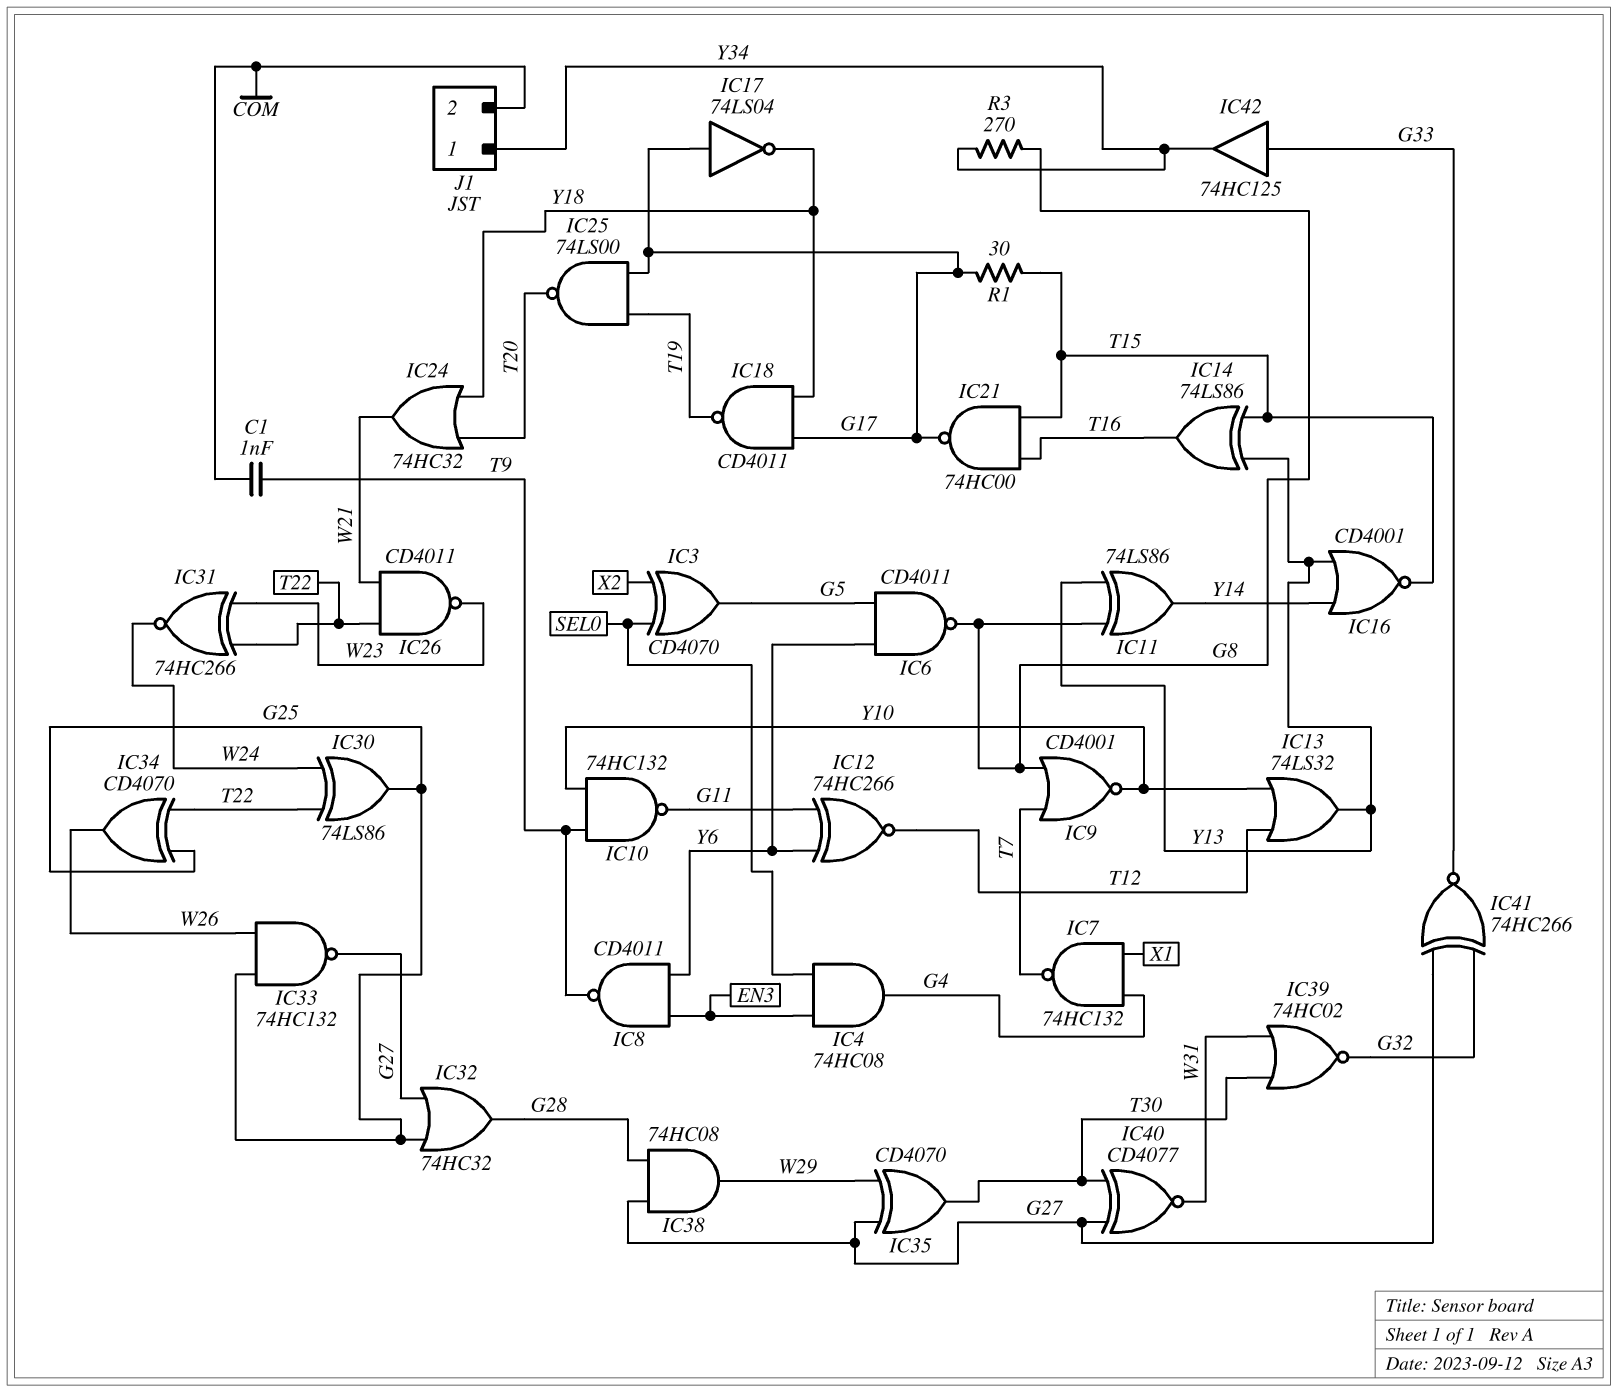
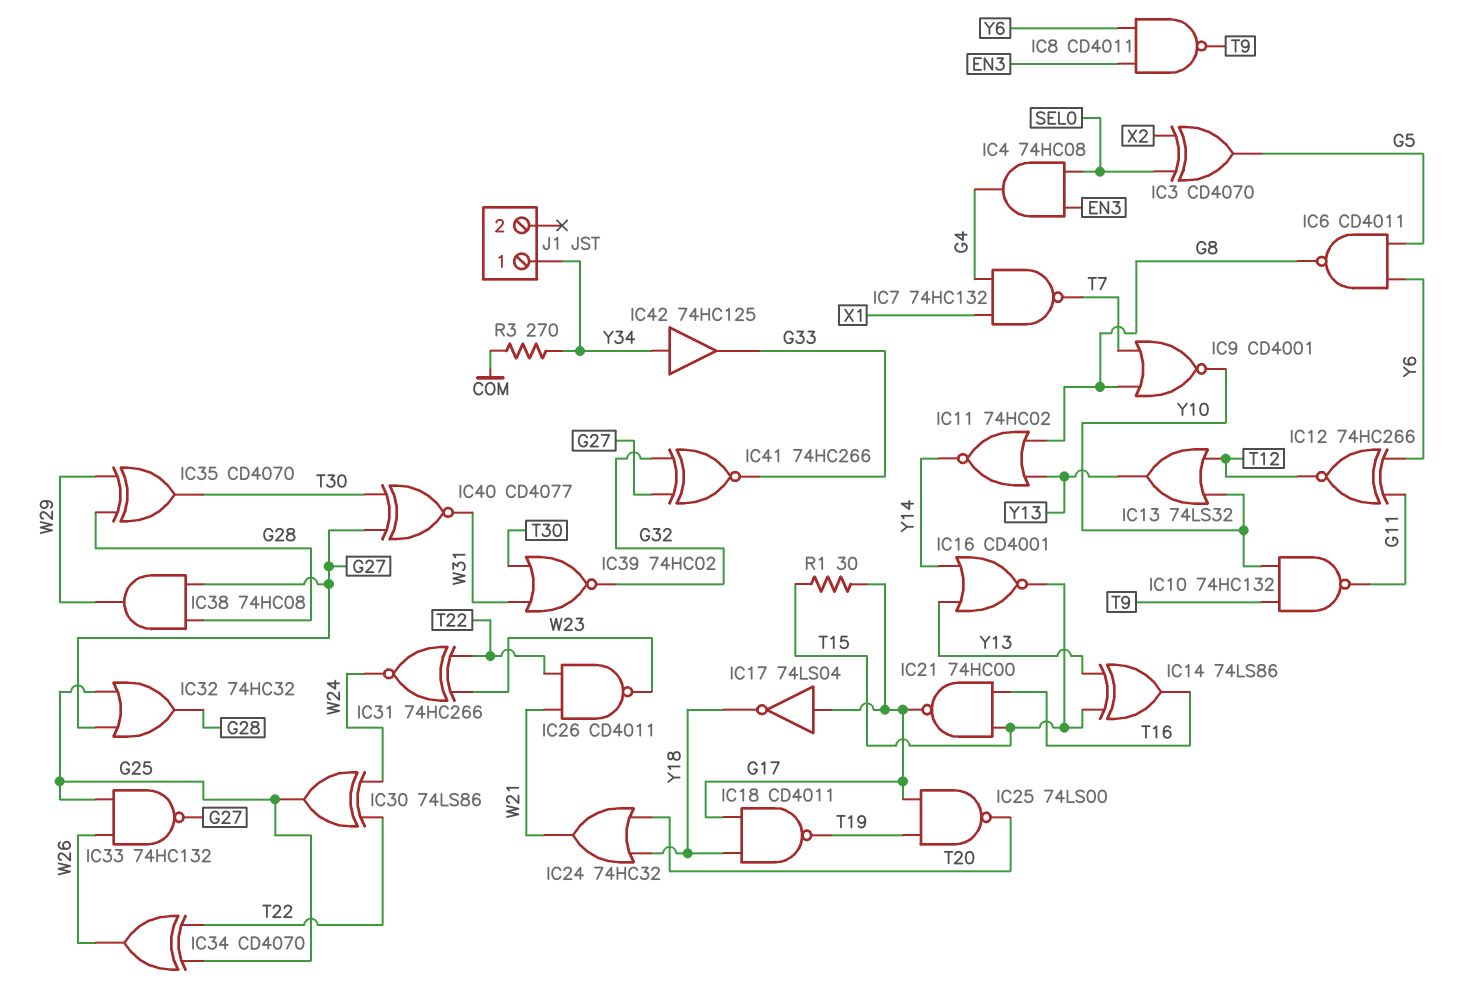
C1: 1nF (COM, T9) -> none
IC11: XOR 74LS86 (in G8, in Y13, out Y14) -> NOR 74HC02 (in G8, in Y13, out Y14)
IC35: XOR CD4070 (in G27, in W29, out T30) -> XOR CD4070 (in G28, in W29, out T30)
IC42: buffer 74HC125 (in G33, out Y34) -> buffer 74HC125 (in Y34, out G33)
J1 pin 2: COM -> none
R3: 270 (G8, Y34) -> 270 (COM, Y34)

